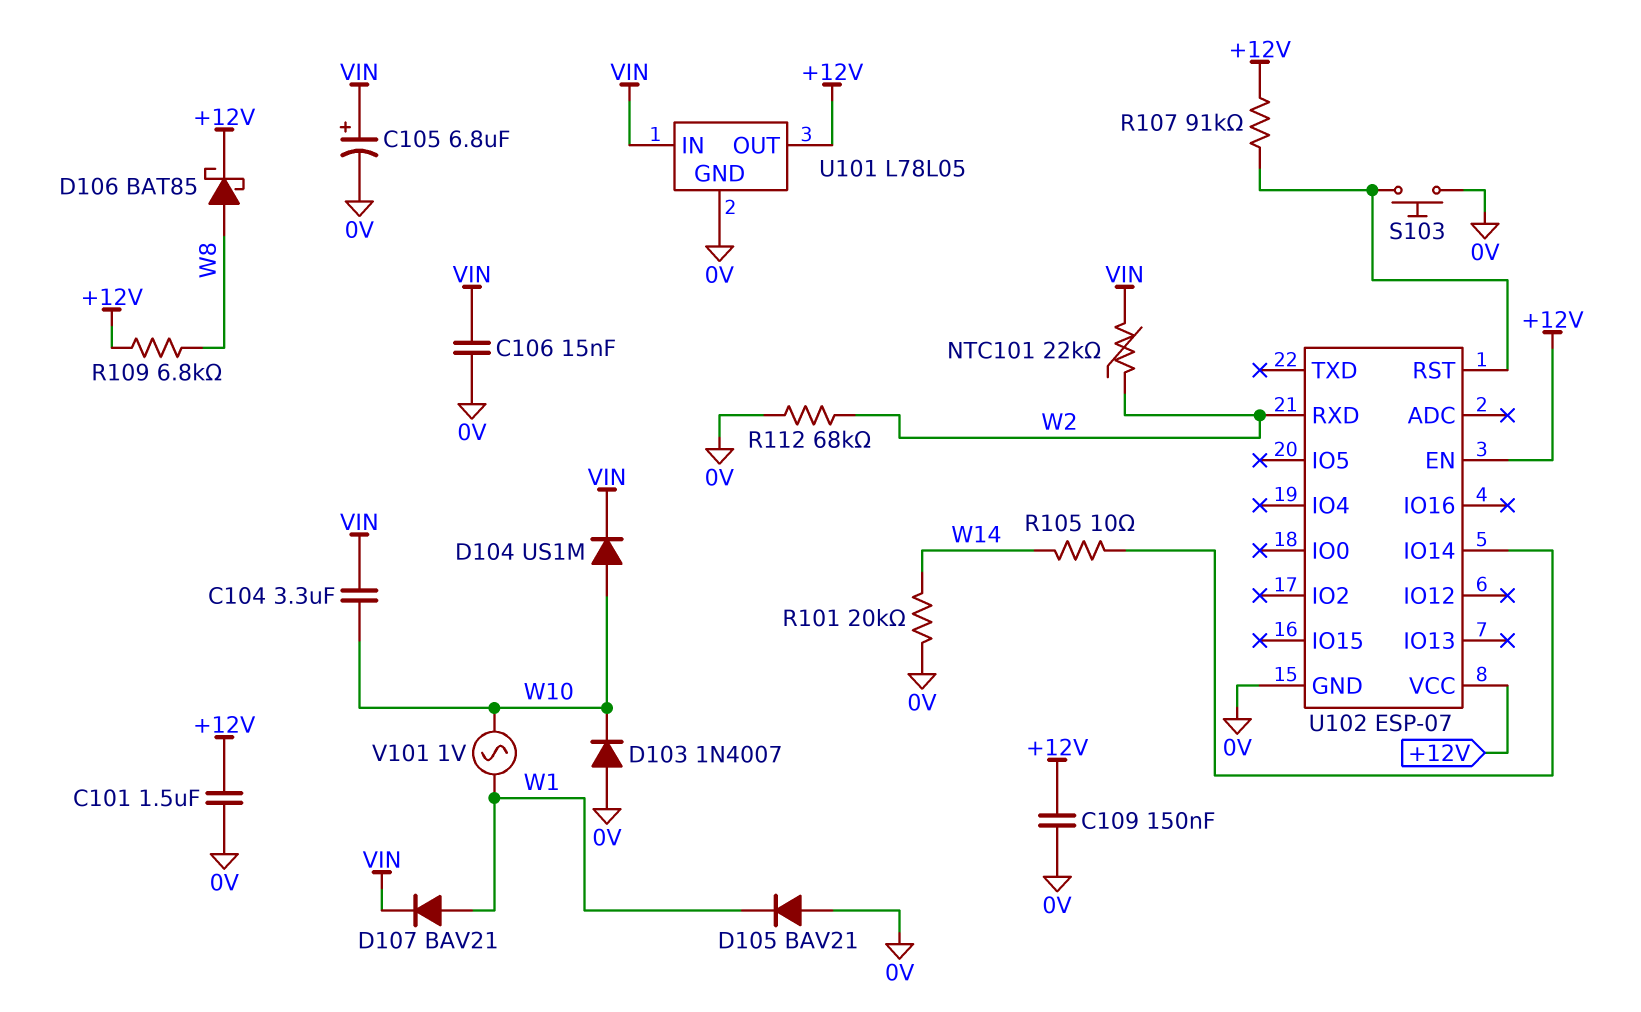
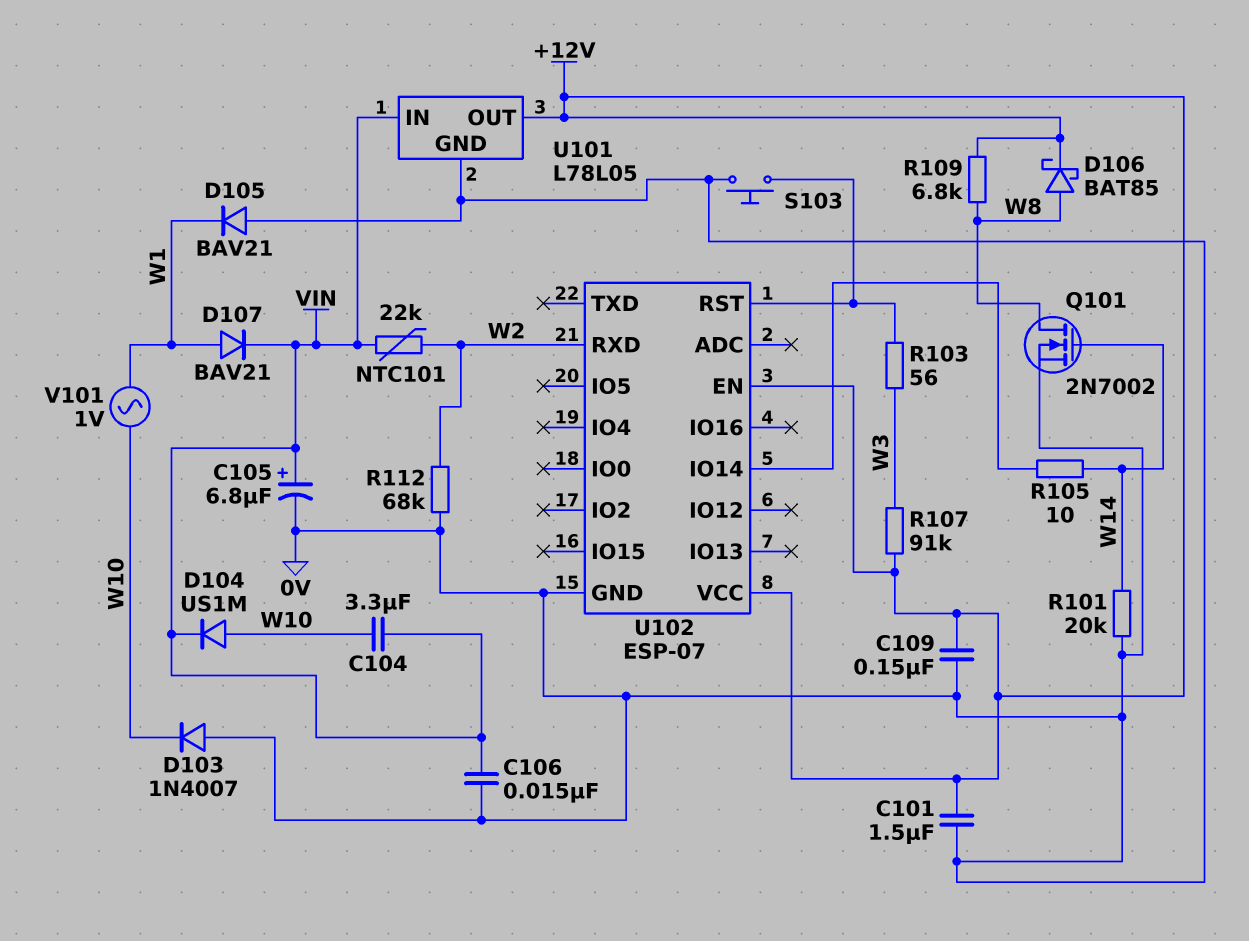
Q101: none -> NMOS 2N7002 (G W14, D W8, S 0V)
R103: none -> 56 (U102/RST, W3)
R107: 91k (+12V, U102/RST) -> 91k (+12V, W3)

